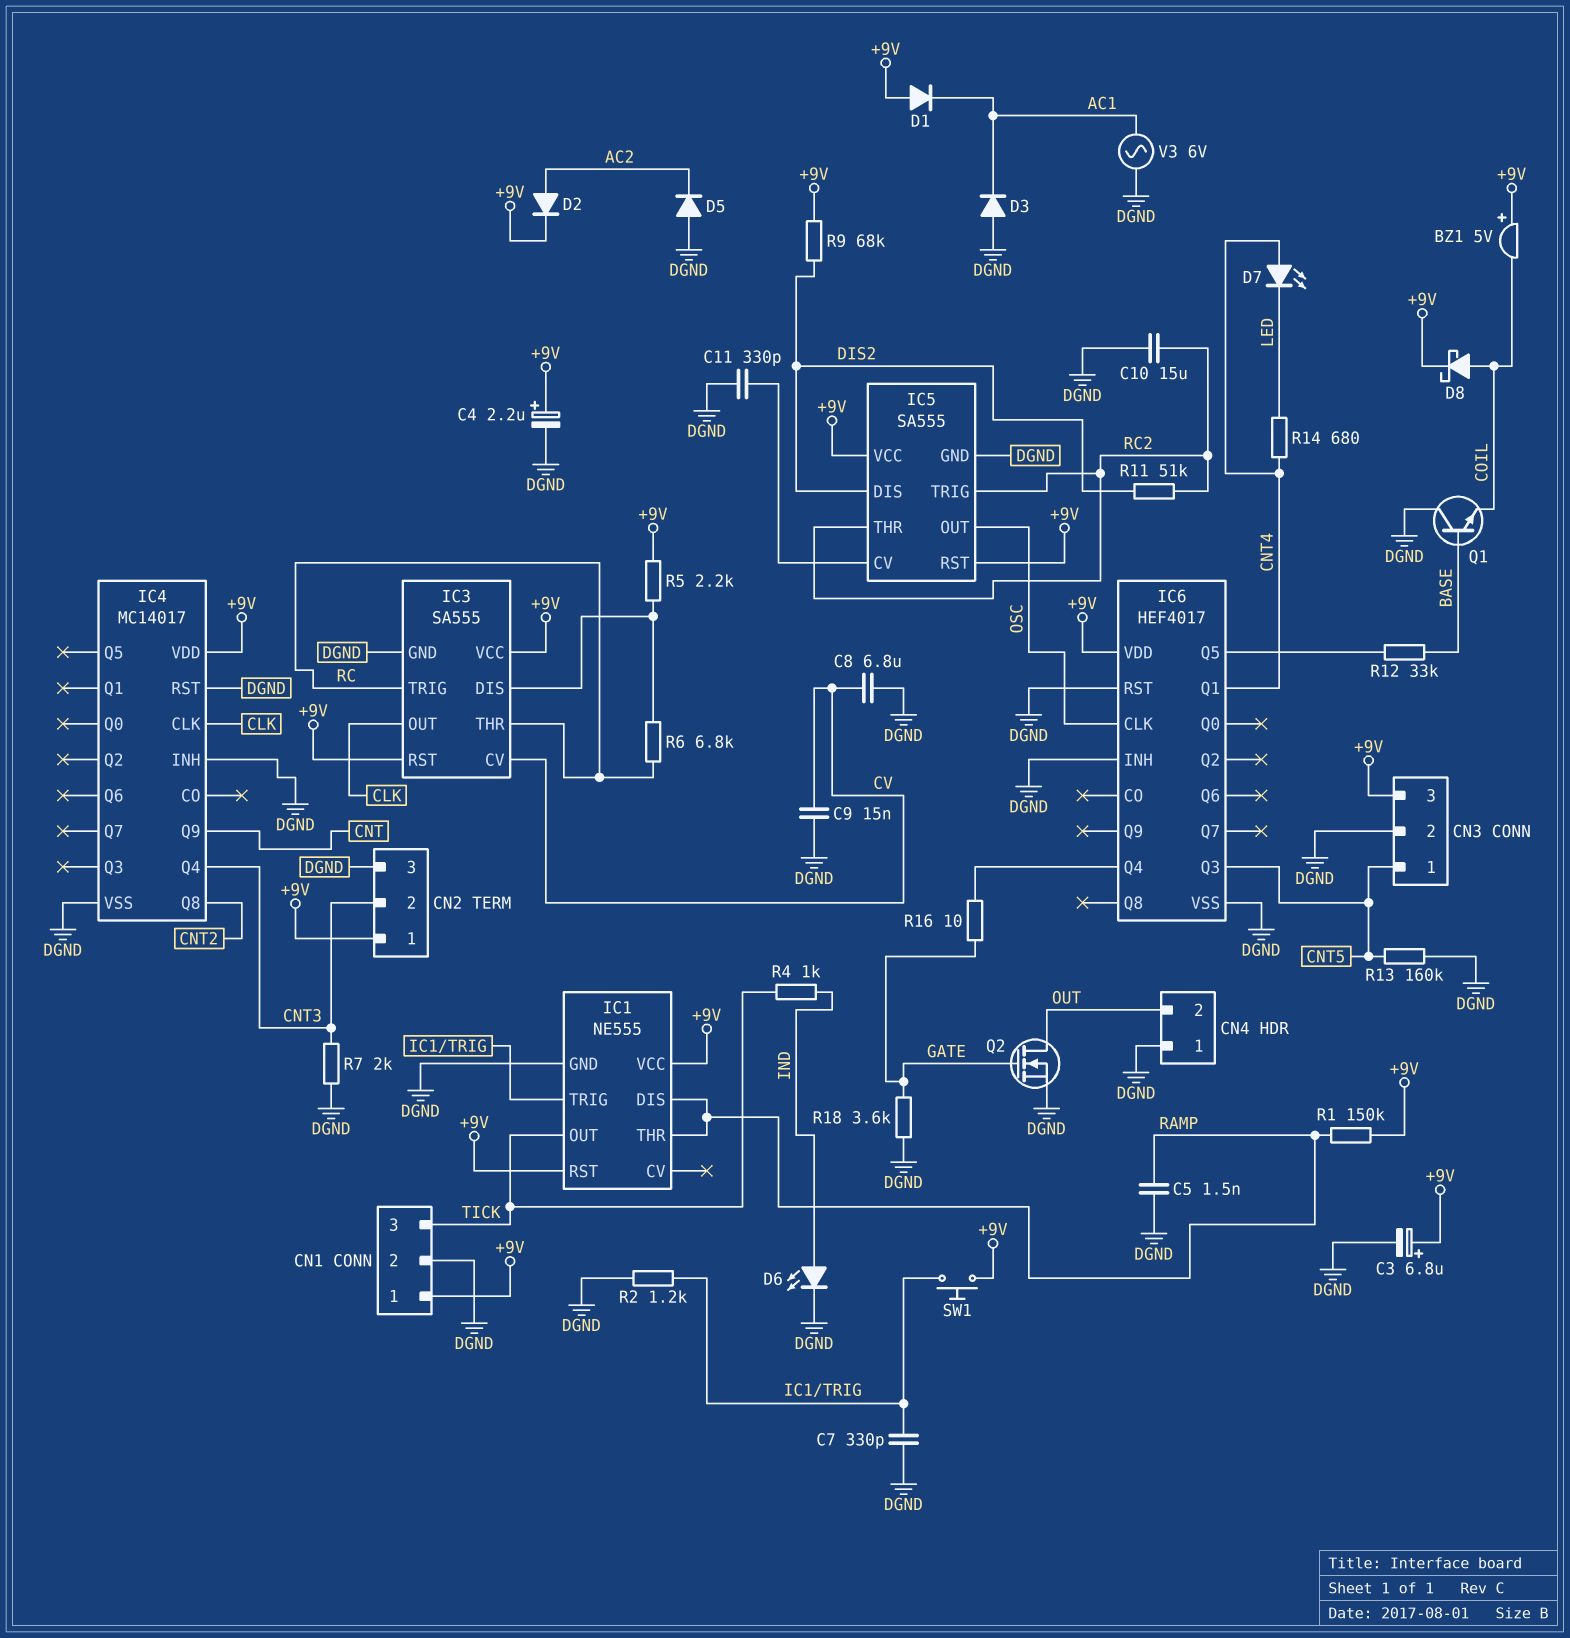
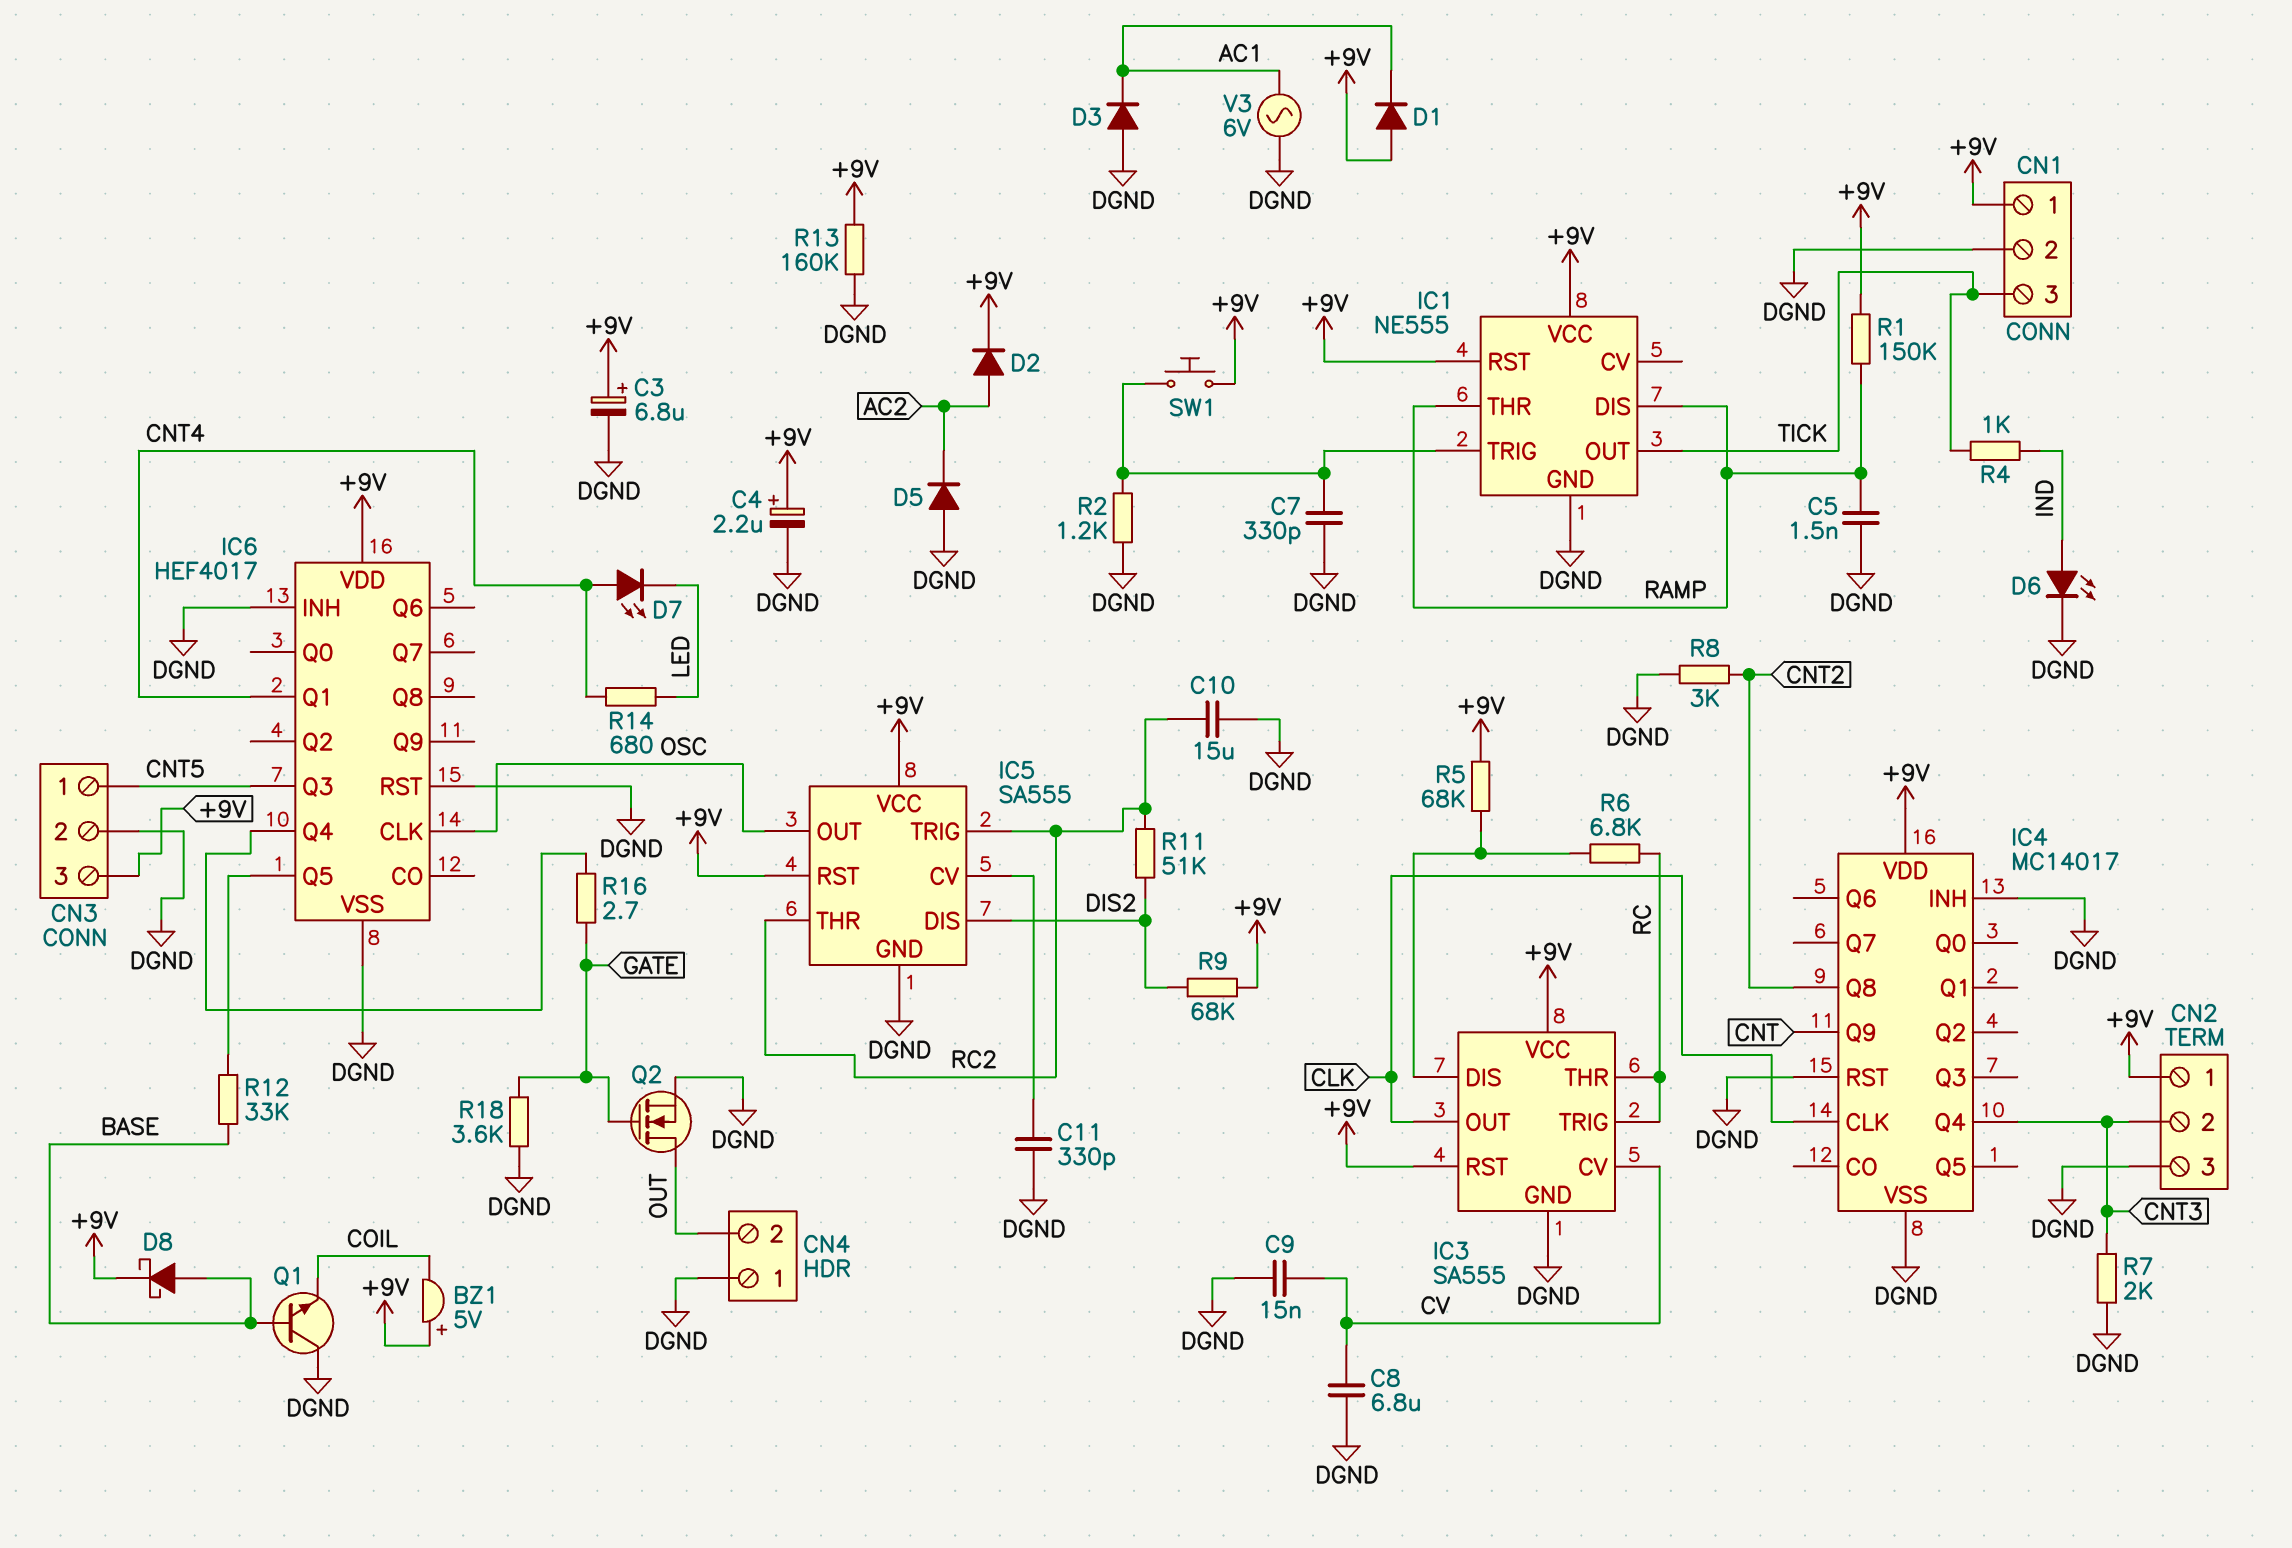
D8: schottky (A COIL, K +9V) -> schottky (A BASE, K +9V)
R5: 2.2k (+9V, IC3/DIS) -> 68k (+9V, IC3/DIS)
R8: none -> 3k (CNT2, DGND)
R13: 160k (CNT5, DGND) -> 160k (+9V, DGND)
R16: 10 (GATE, IC6/Q4) -> 2.7 (GATE, IC6/Q4)

